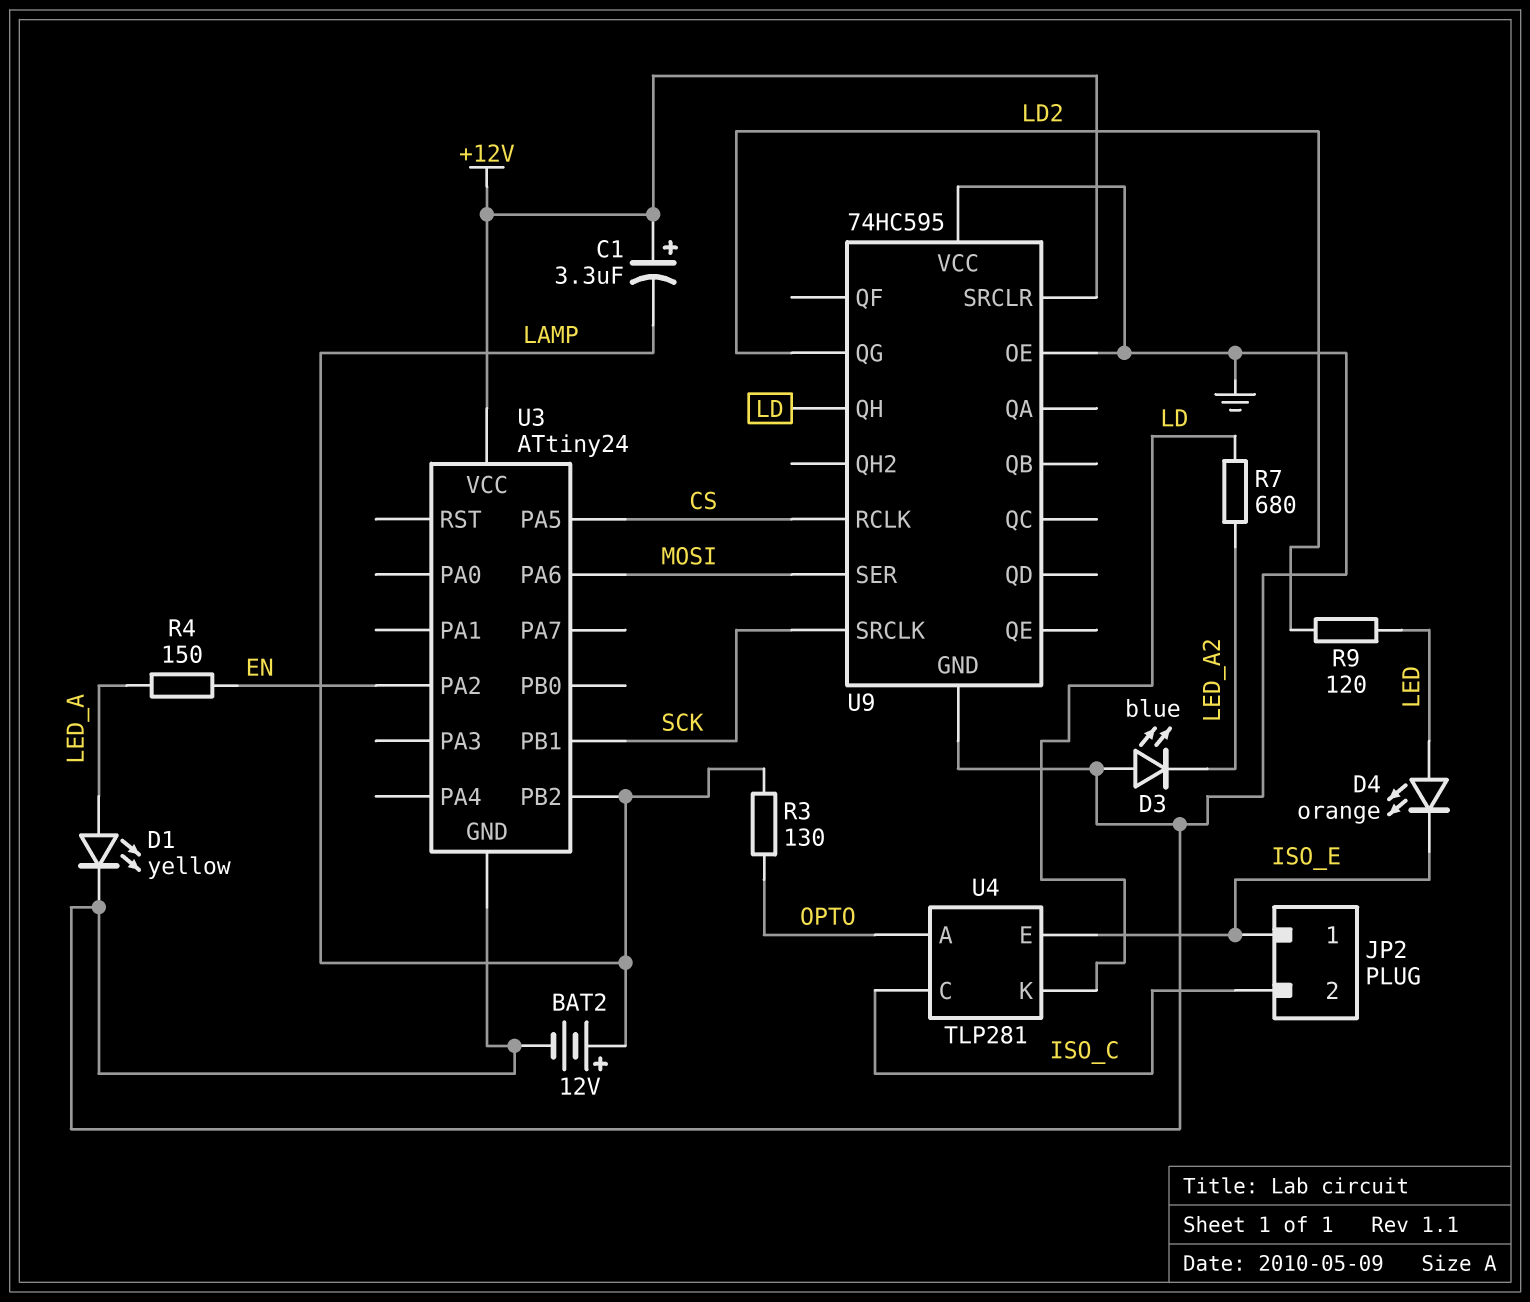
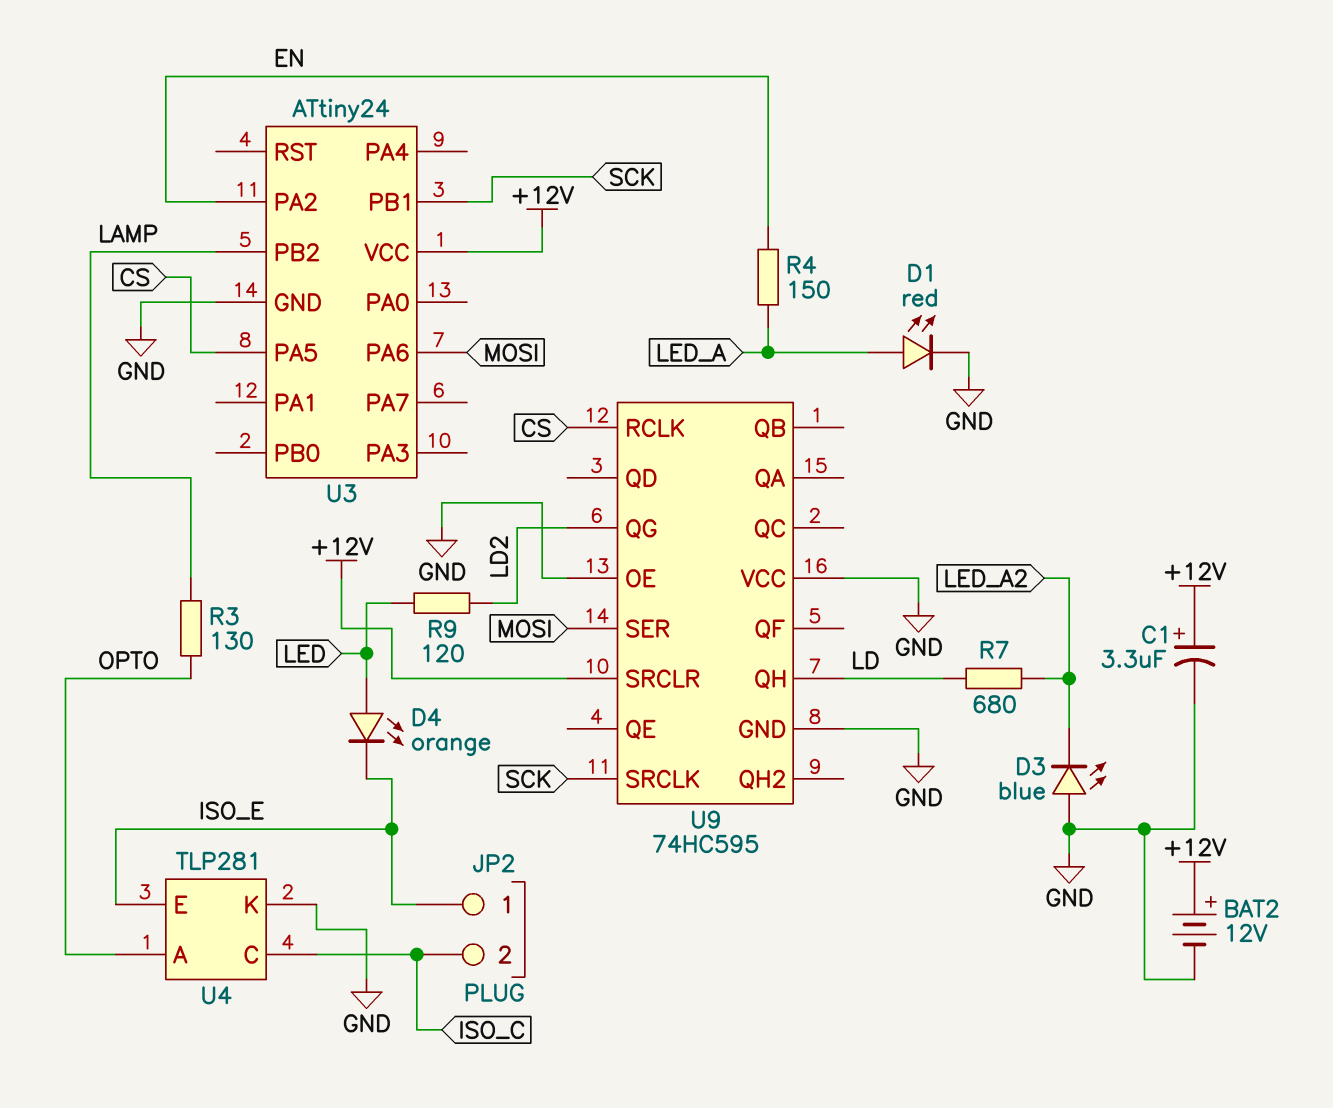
BAT2: 12V (plus LAMP, minus GND) -> 12V (plus +12V, minus GND)
C1: 3.3uF (plus +12V, minus LAMP) -> 3.3uF (plus +12V, minus GND)
D1: LED yellow (A LED_A, K GND) -> LED red (A LED_A, K GND)
U4 pin K: LD -> GND

